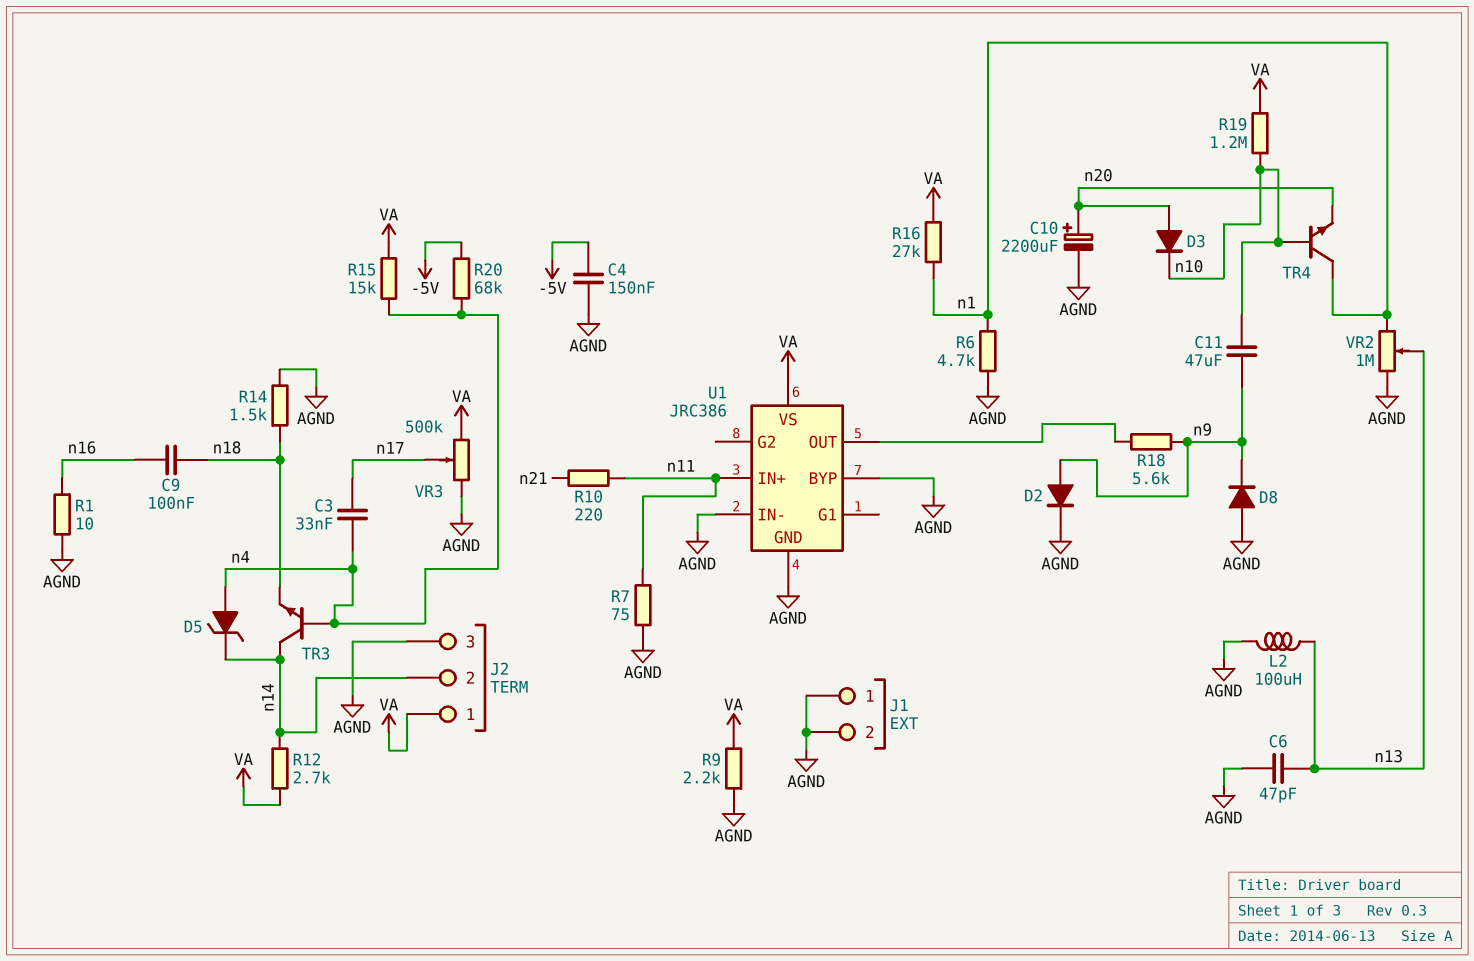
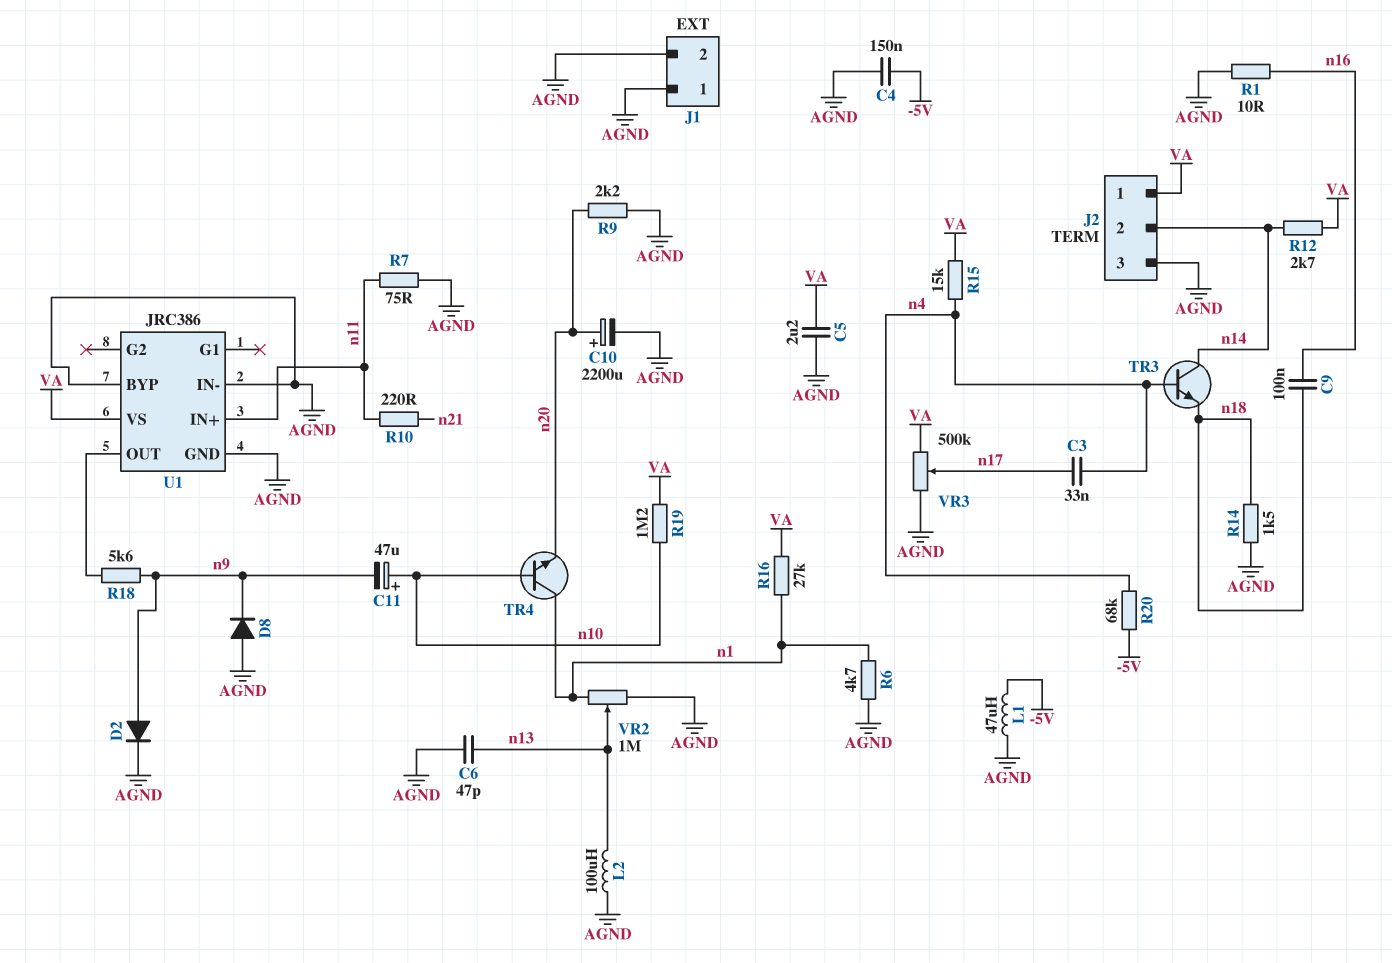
C5: none -> 2.2uF (AGND, VA)
C11: 47uF (n9, n10) -> 47uF (plus n10, minus n9)
D3: diode (A n20, K n10) -> none
D5: zener (A n4, K n14) -> none
L1: none -> 47uH (-5V, AGND)
R9: 2.2k (AGND, VA) -> 2.2k (AGND, n20)

